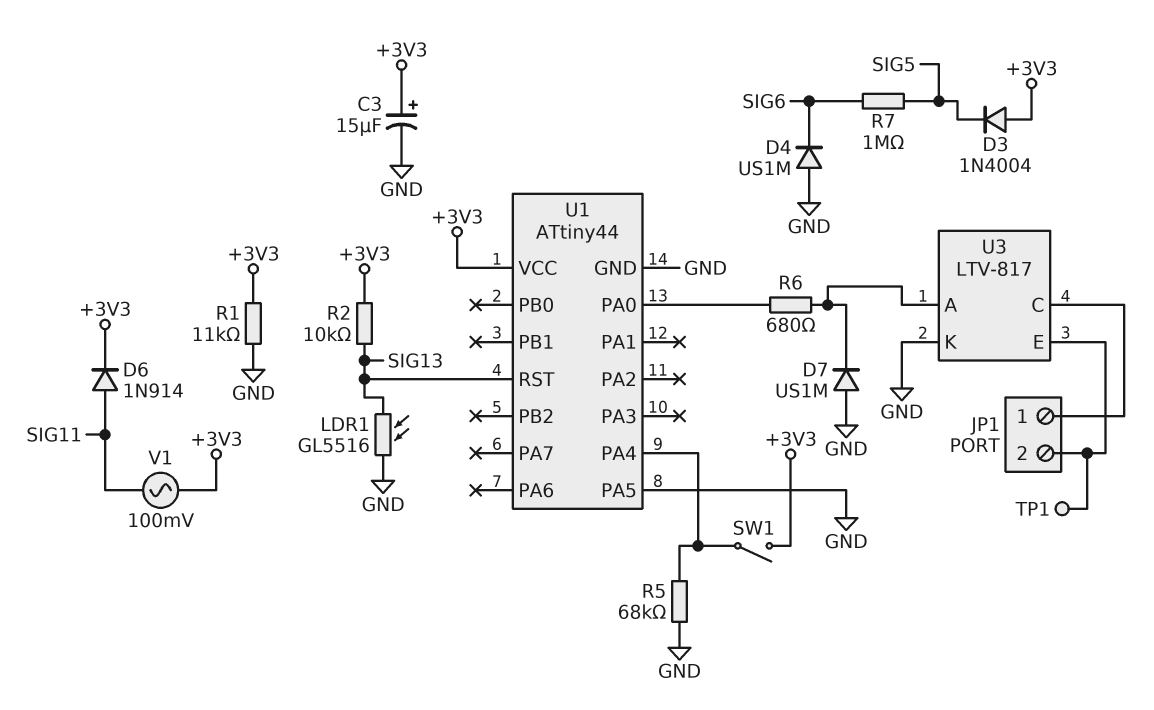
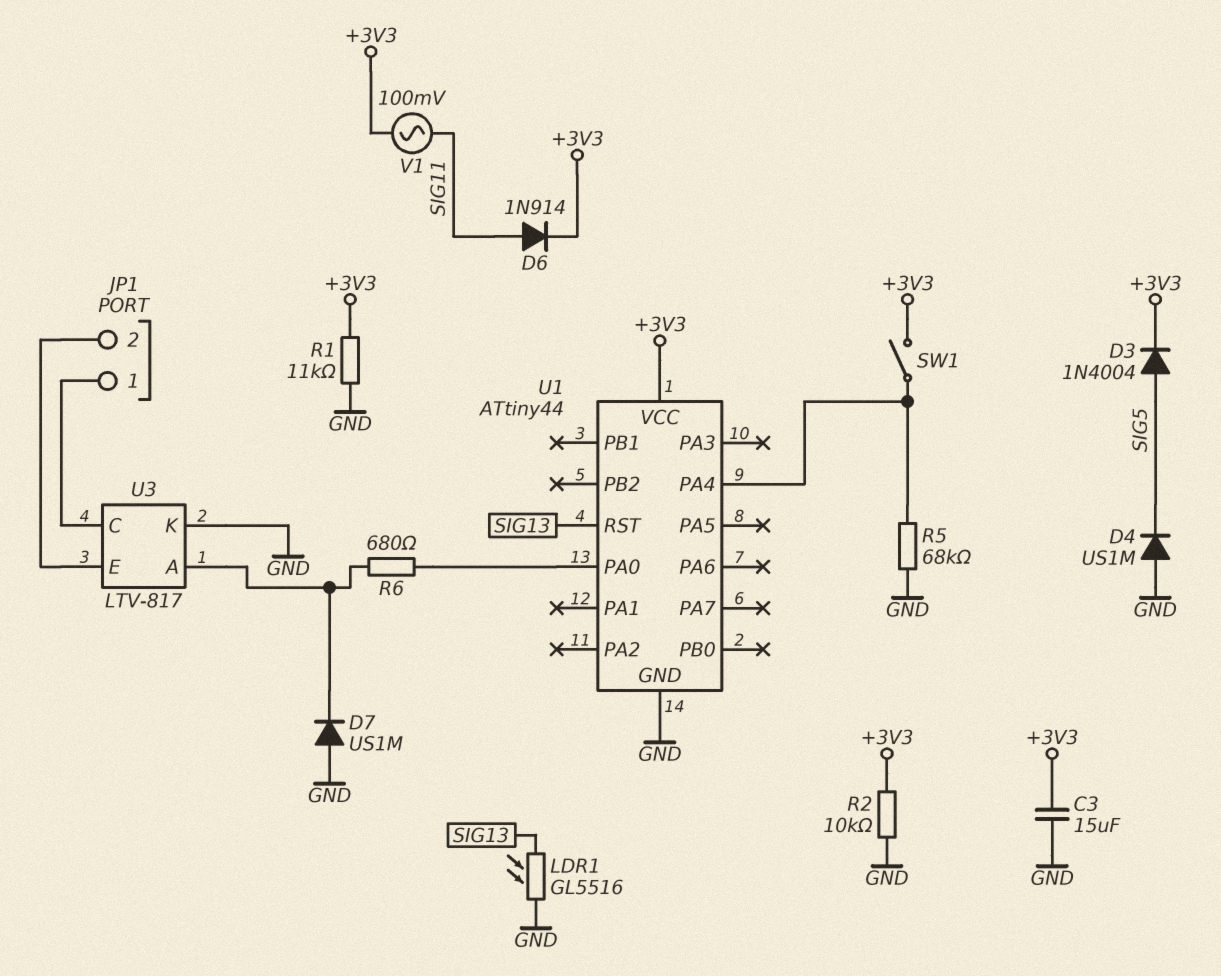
C3: 15uF (plus +3V3, minus GND) -> 15uF (+3V3, GND)
D3: diode 1N4004 (A +3V3, K SIG5) -> diode 1N4004 (A SIG5, K +3V3)
D4: diode US1M (A GND, K SIG6) -> diode US1M (A GND, K SIG5)
R2: 10k (+3V3, SIG13) -> 10k (+3V3, GND)
R7: 1M (SIG5, SIG6) -> none
TP1: test point (JP1/2) -> none
U1 pin PA5: GND -> none

